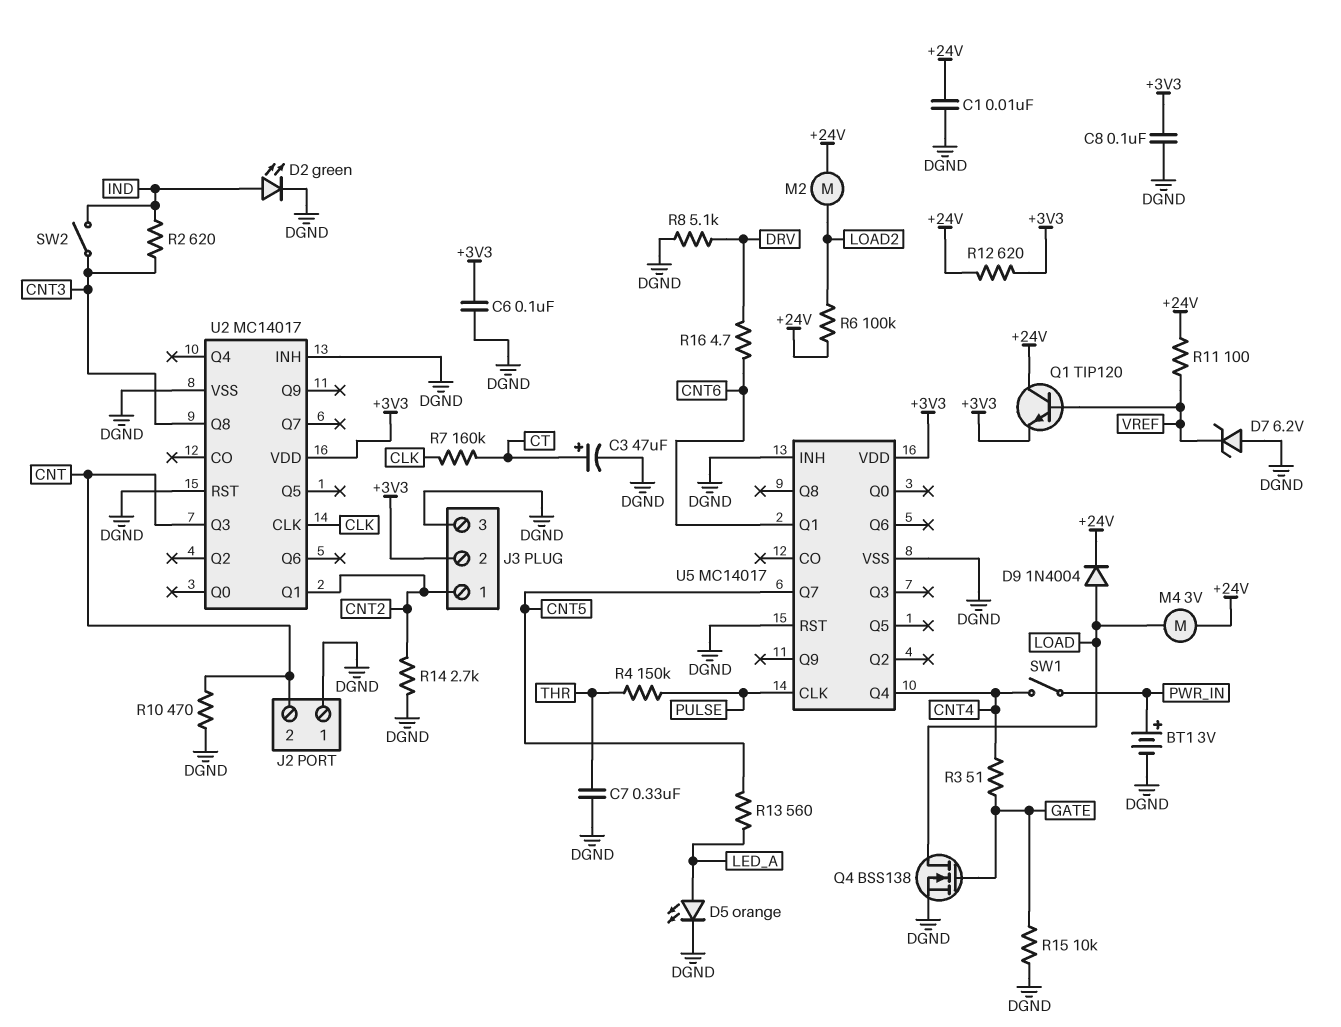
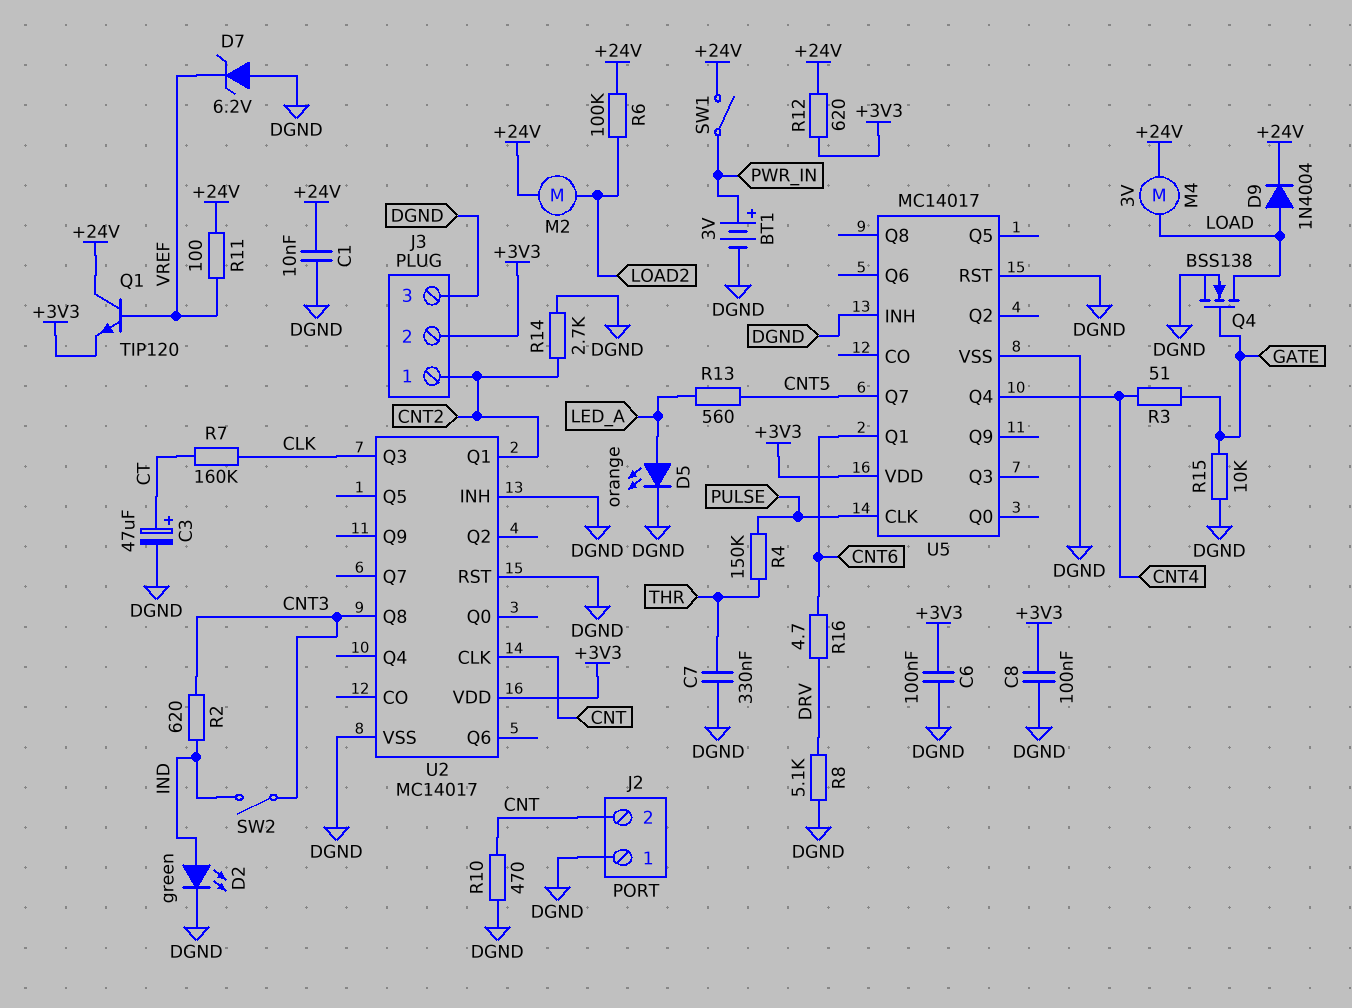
SW1: switch (CNT4, PWR_IN) -> switch (+24V, PWR_IN)
U2 pin CLK: CLK -> CNT
U2 pin Q3: CNT -> CLK

